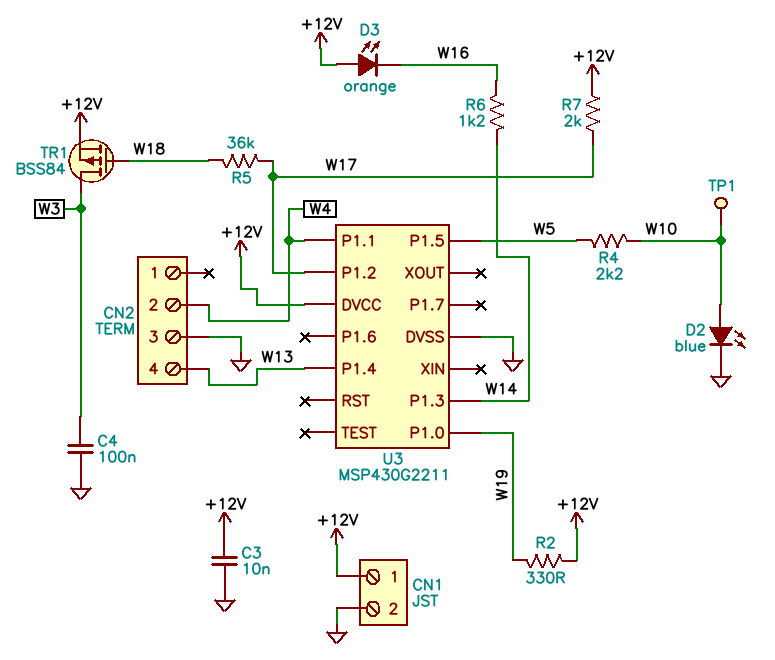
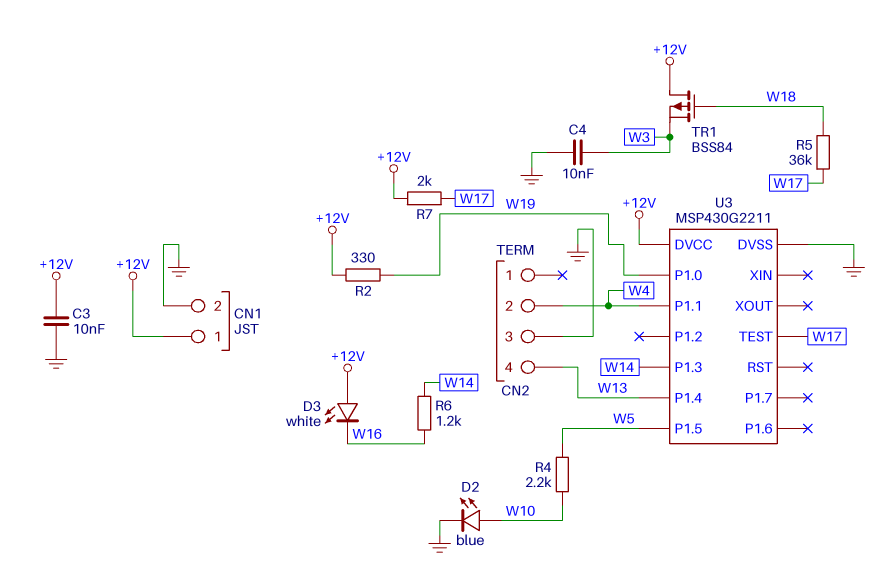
C4: 100nF (GND, W3) -> 10nF (GND, W3)
D3: LED orange (A +12V, K W16) -> LED white (A +12V, K W16)
TP1: test point (W10) -> none
TR1: PMOS BSS84 (G W18, D W3, S +12V) -> PMOS BSS84 (G W18, D +12V, S W3)
U3 pin P1.2: W17 -> none
U3 pin TEST: none -> W17

